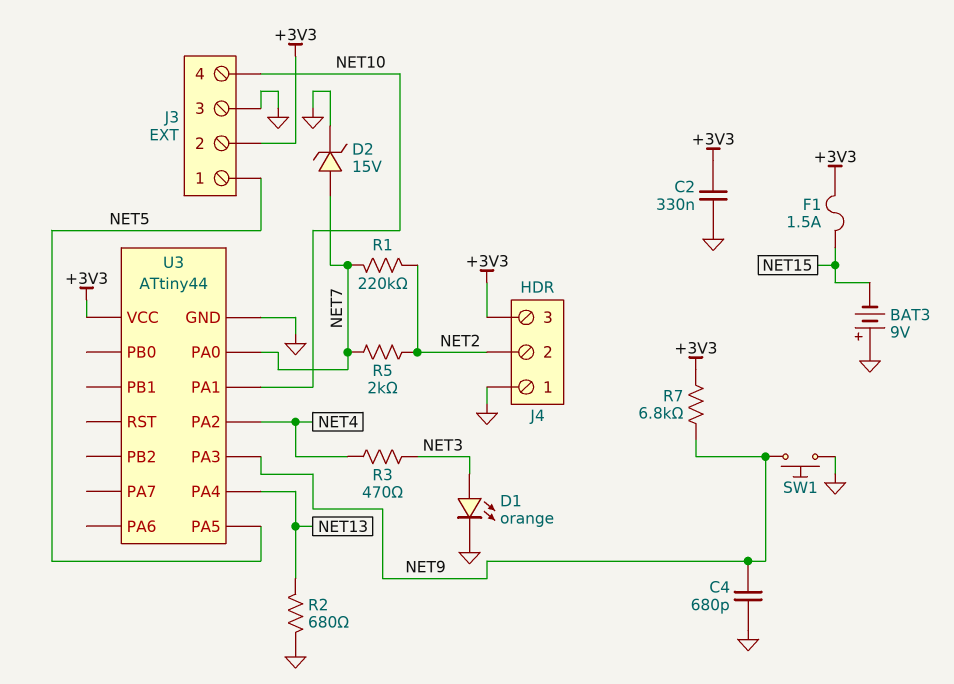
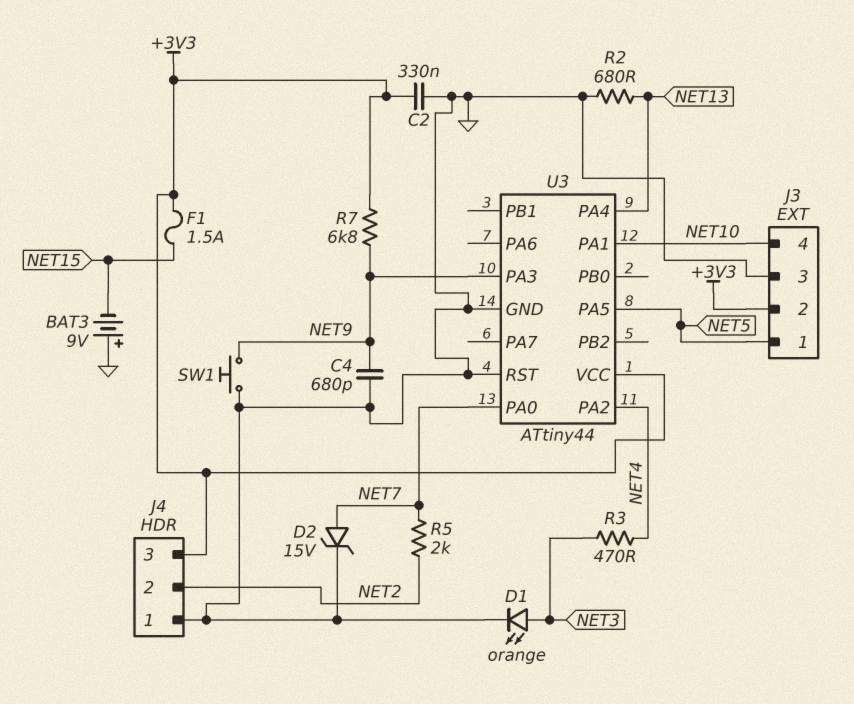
R1: 220k (NET2, NET7) -> none
U3 pin RST: none -> GND

